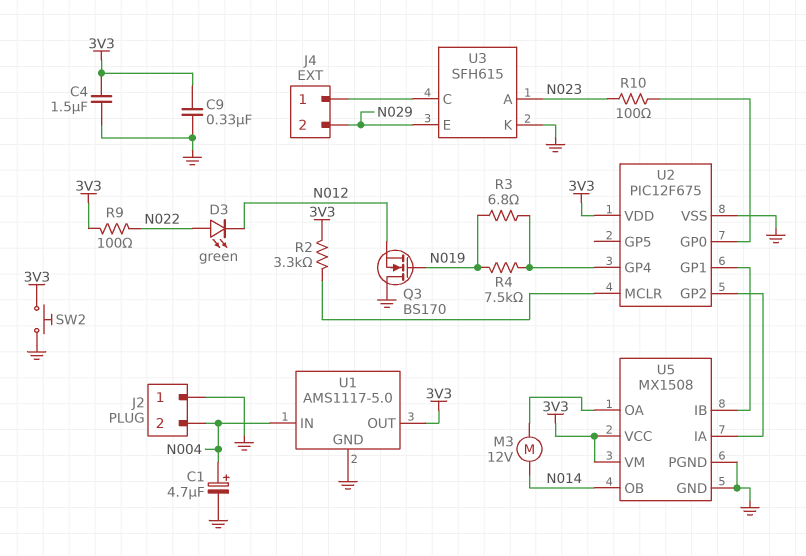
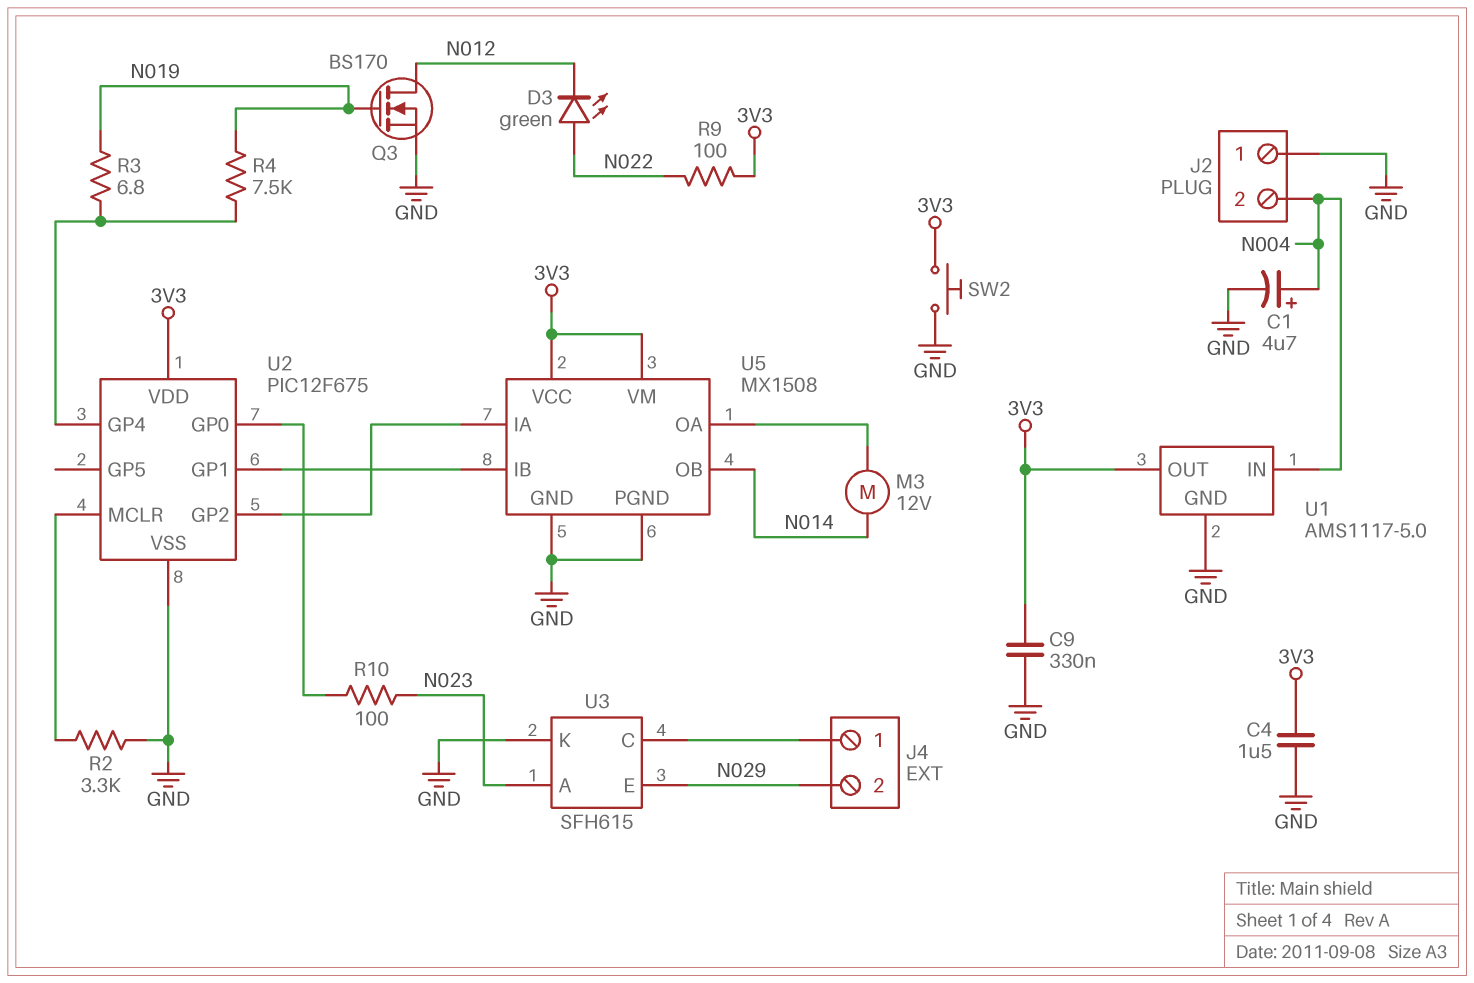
Q3: NMOS BS170 (G N019, D GND, S N012) -> NMOS BS170 (G N019, D N012, S GND)
R2: 3.3k (3V3, U2/MCLR) -> 3.3k (GND, U2/MCLR)

